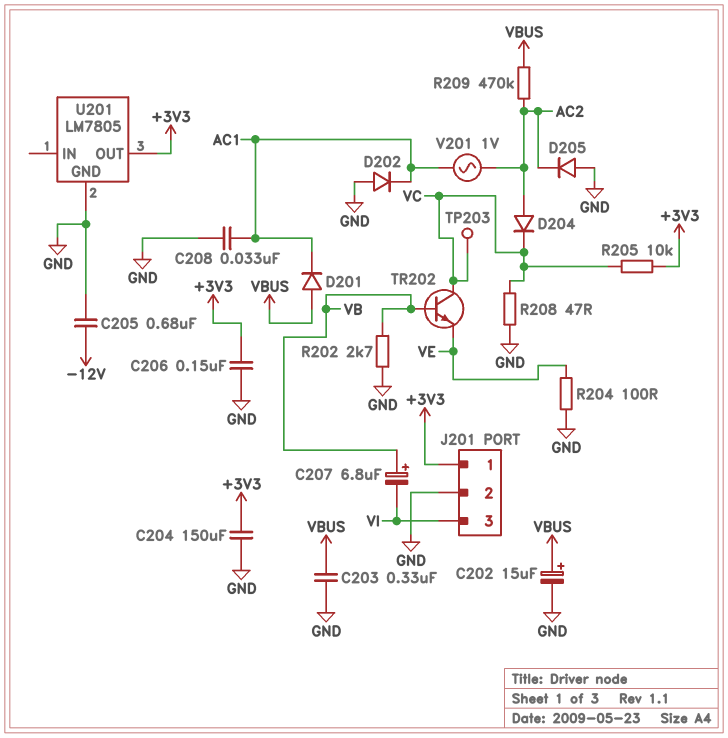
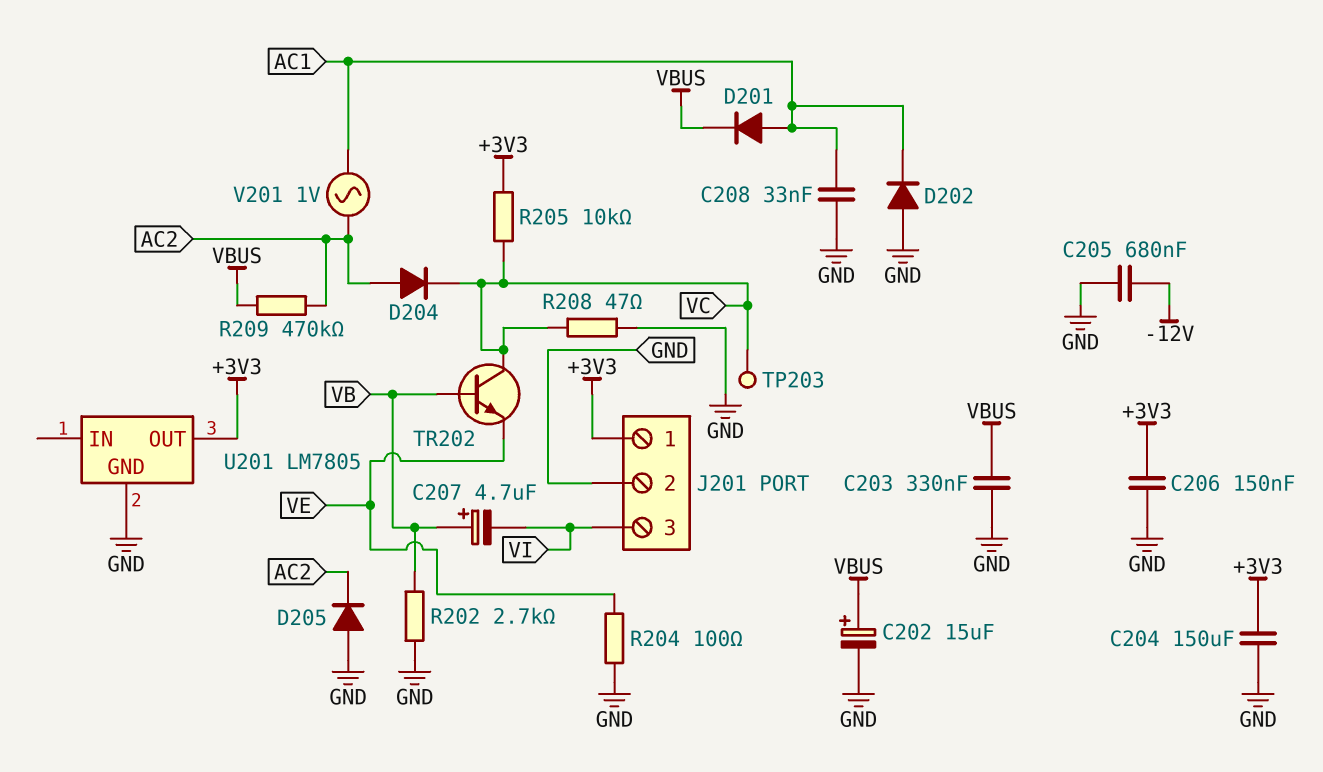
C207: 6.8uF (plus VB, minus VI) -> 4.7uF (plus VB, minus VI)
D201: diode (A VBUS, K AC1) -> diode (A AC1, K VBUS)

